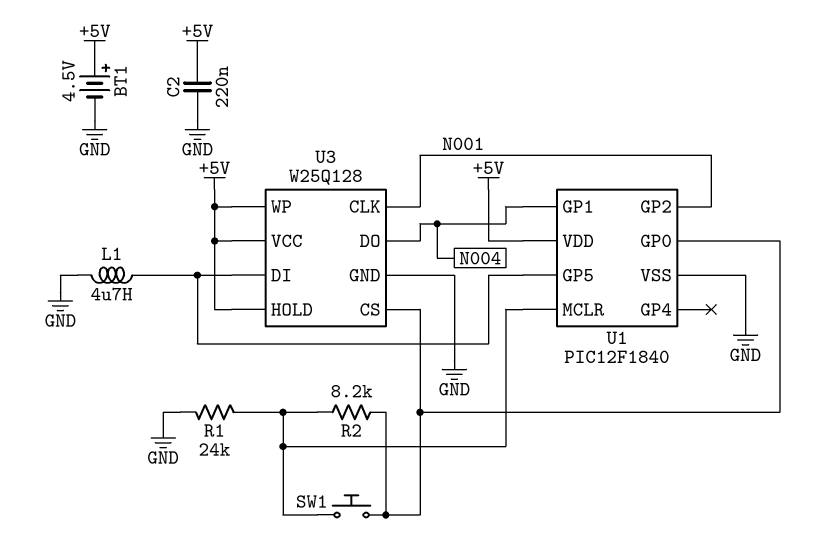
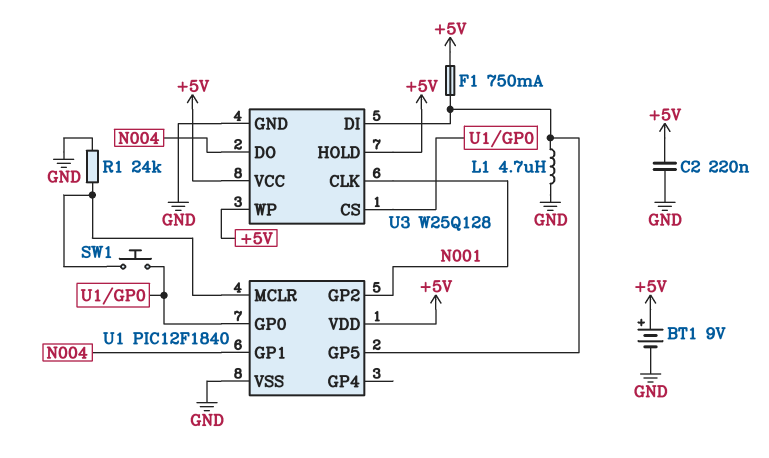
BT1: 4.5V (plus +5V, minus GND) -> 9V (plus +5V, minus GND)
F1: none -> 750mA (+5V, U1/GP5)
R2: 8.2k (U1/GP0, U1/MCLR) -> none

